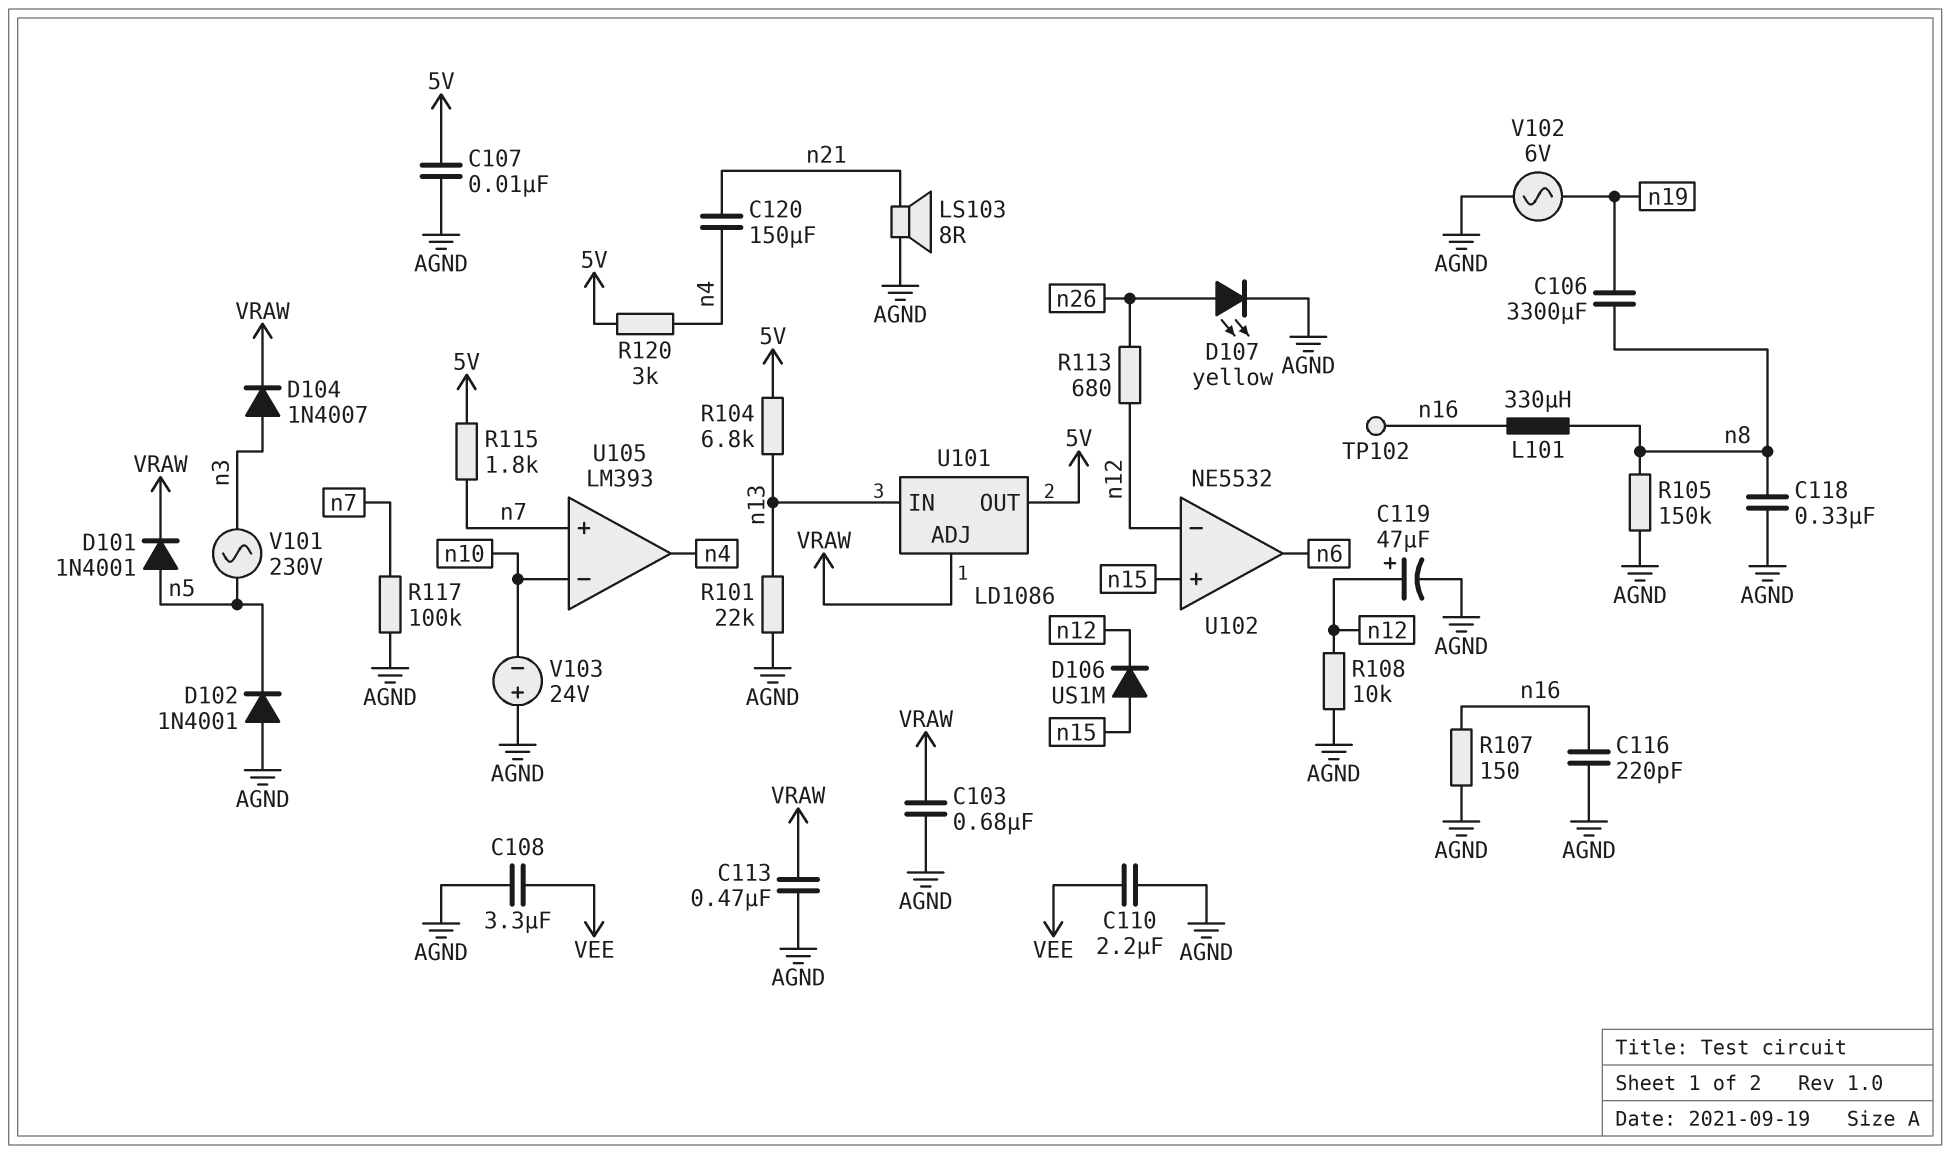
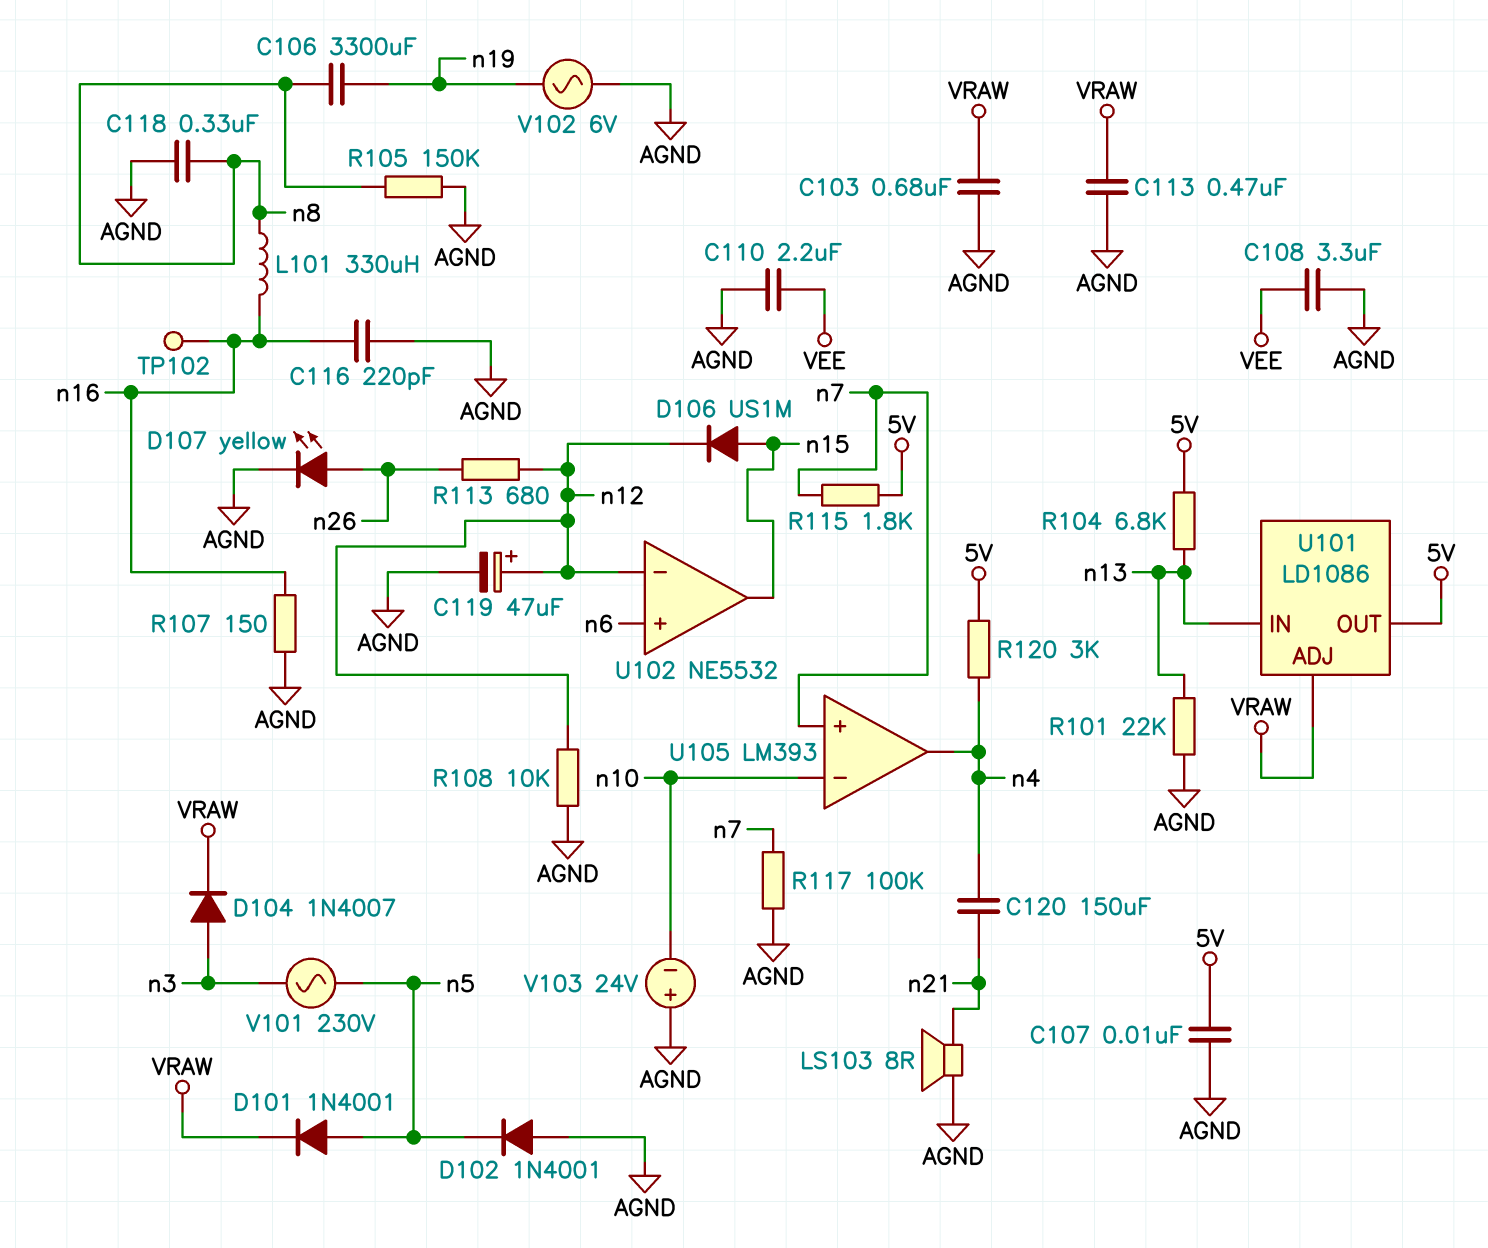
U102 pin in+: n15 -> n6
U102 pin out: n6 -> n15

